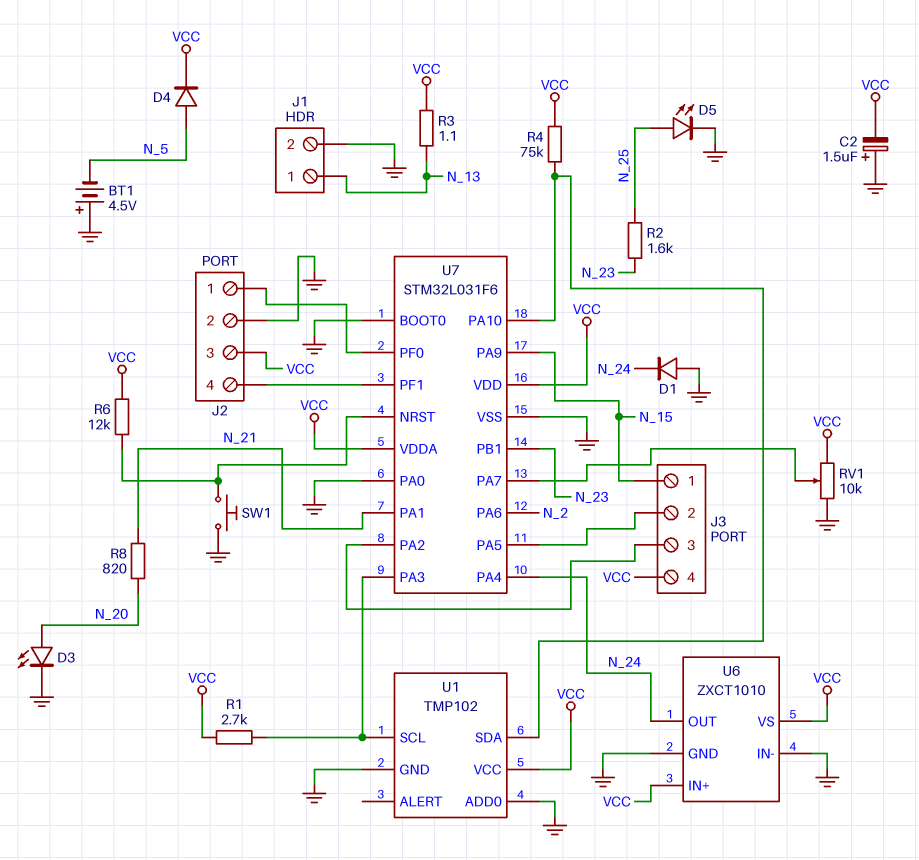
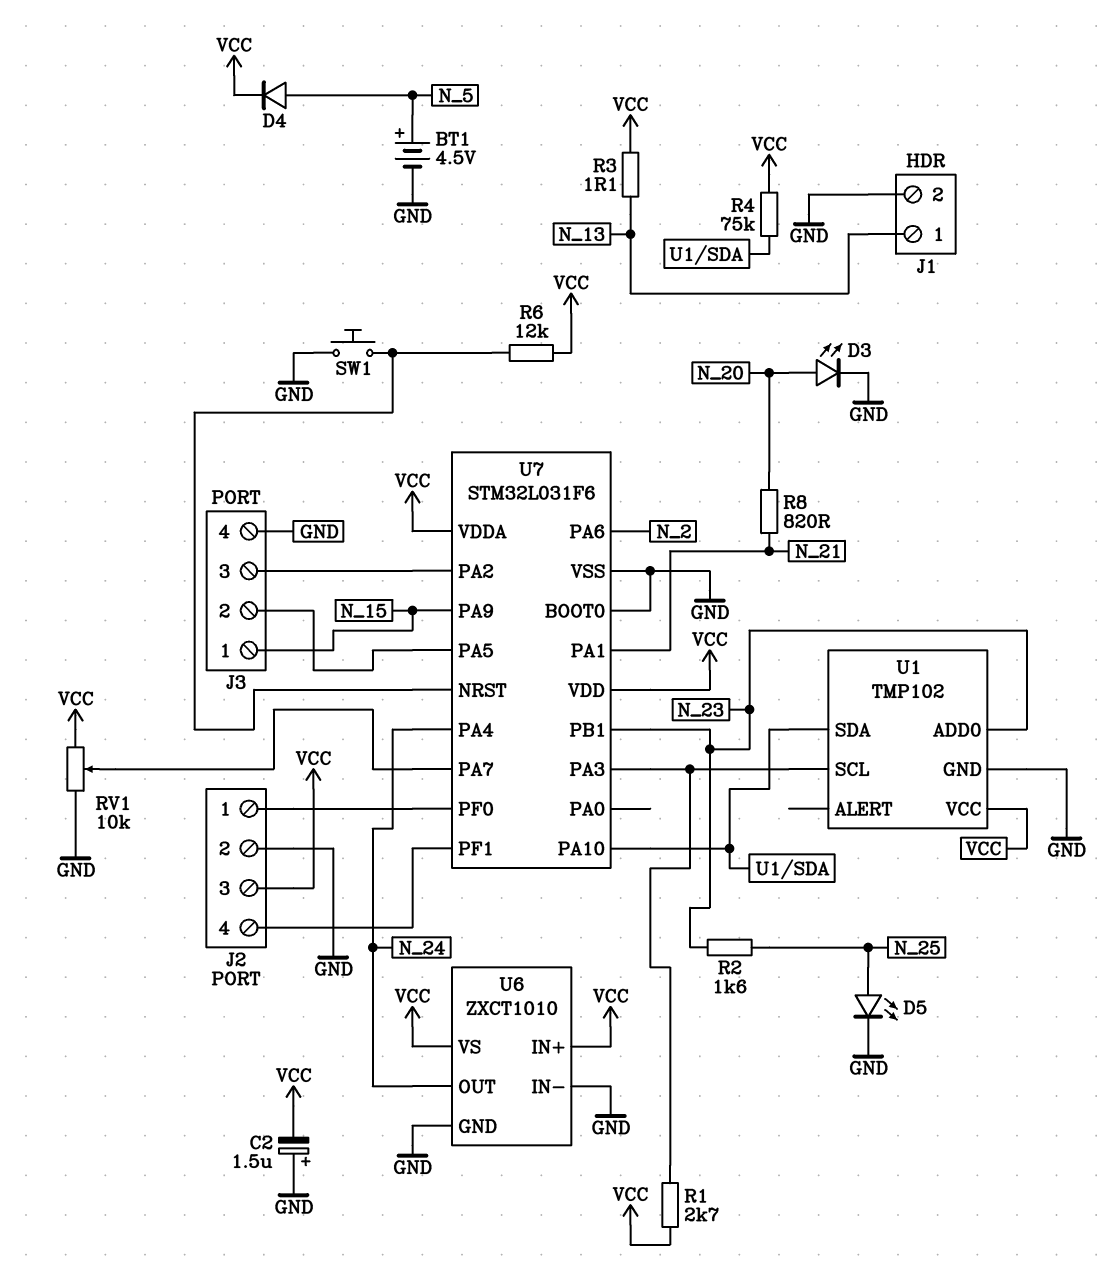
BT1: 4.5V (plus GND, minus N_5) -> 4.5V (plus N_5, minus GND)
D1: diode (A GND, K N_24) -> none
J3 pin 4: VCC -> GND
U1 pin ADD0: GND -> N_23
U7 pin PA0: GND -> none

